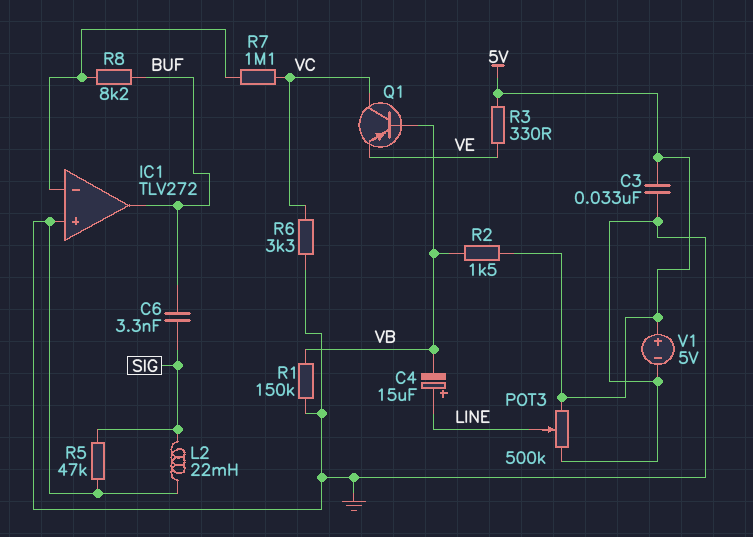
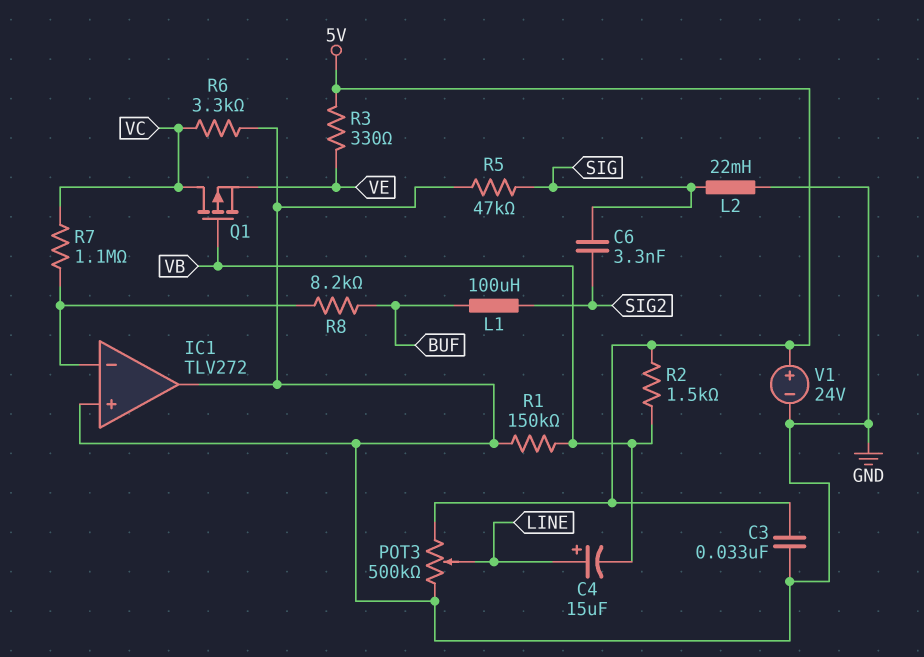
C6: 3.3nF (BUF, SIG) -> 3.3nF (SIG, SIG2)
IC1 pin out: BUF -> GND
L1: none -> 100uH (BUF, SIG2)
Q1: PNP (B VB, C VC, E VE) -> PMOS (G VB, D VC, S VE)
V1: 5V (plus 5V, minus GND) -> 24V (plus 5V, minus GND)

